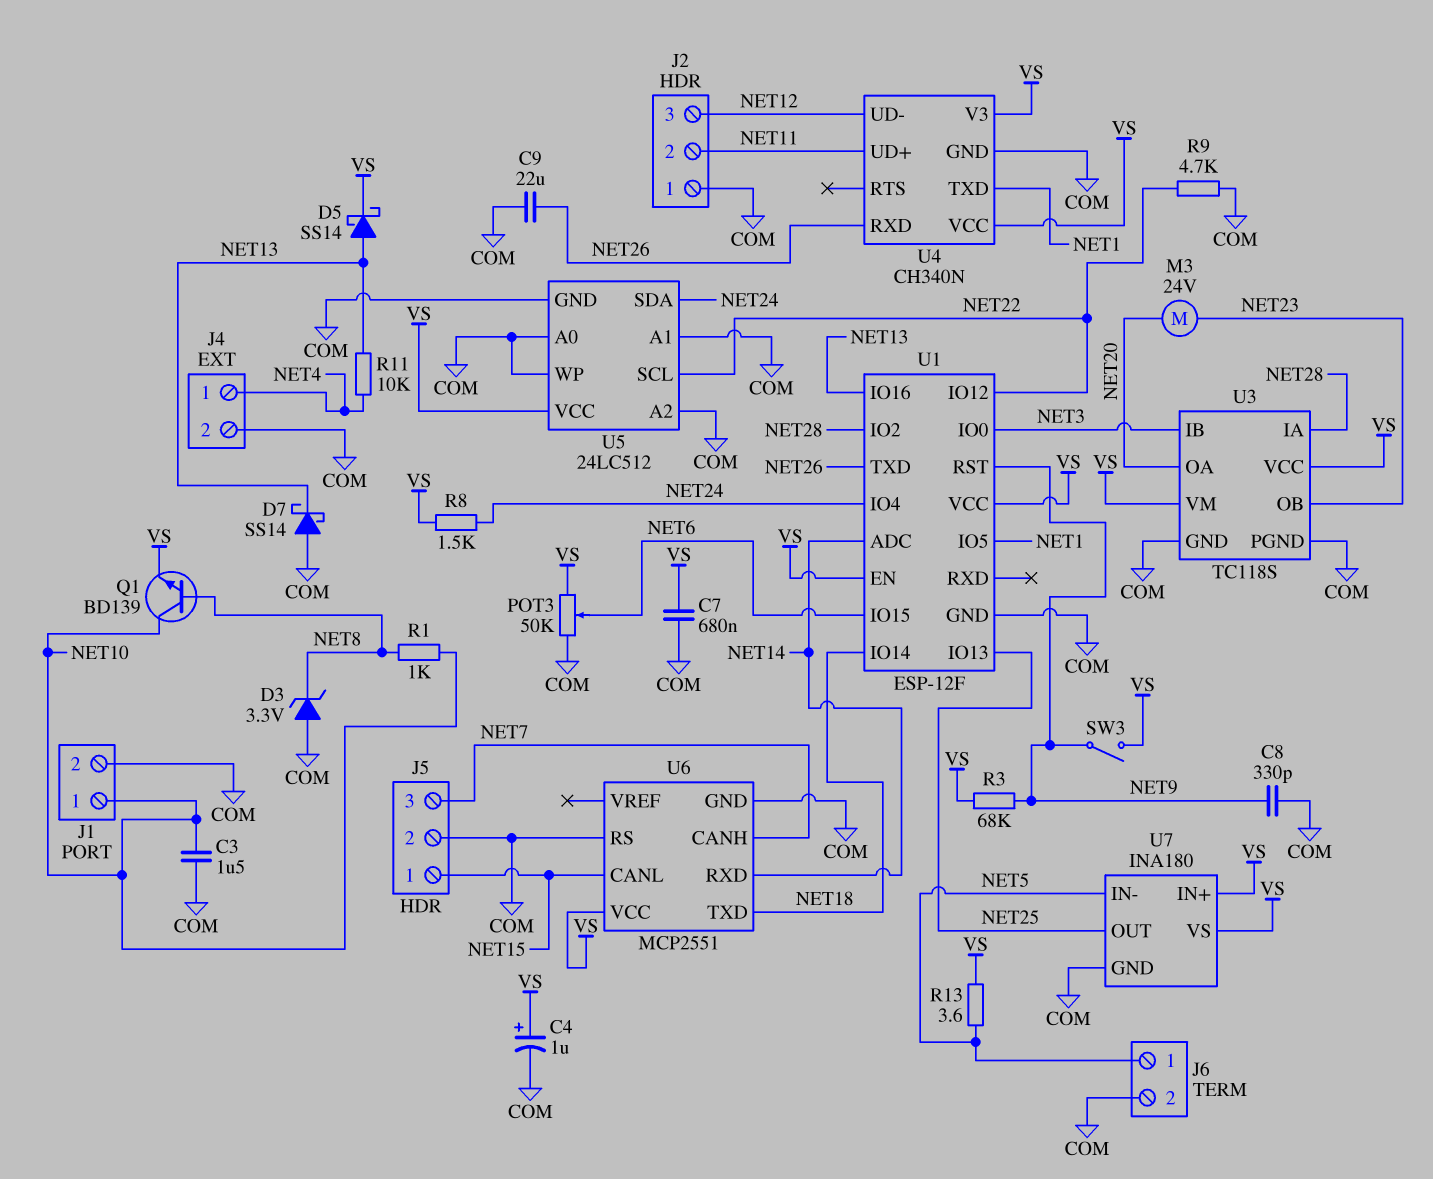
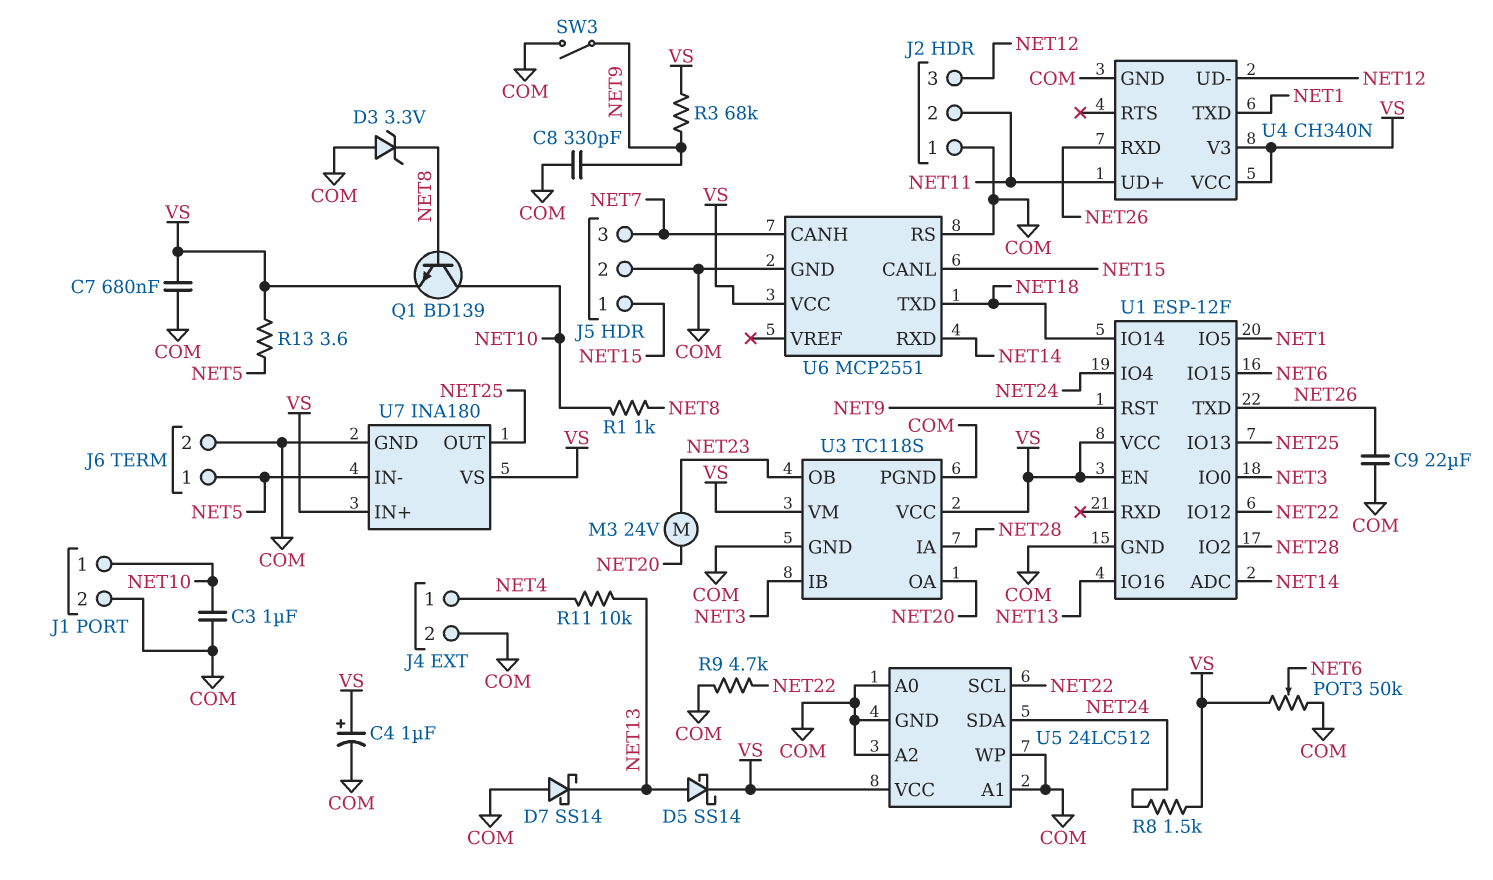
C3: 1.5uF (COM, NET10) -> 1uF (COM, NET10)
SW3: switch (NET9, VS) -> switch (COM, NET9)

